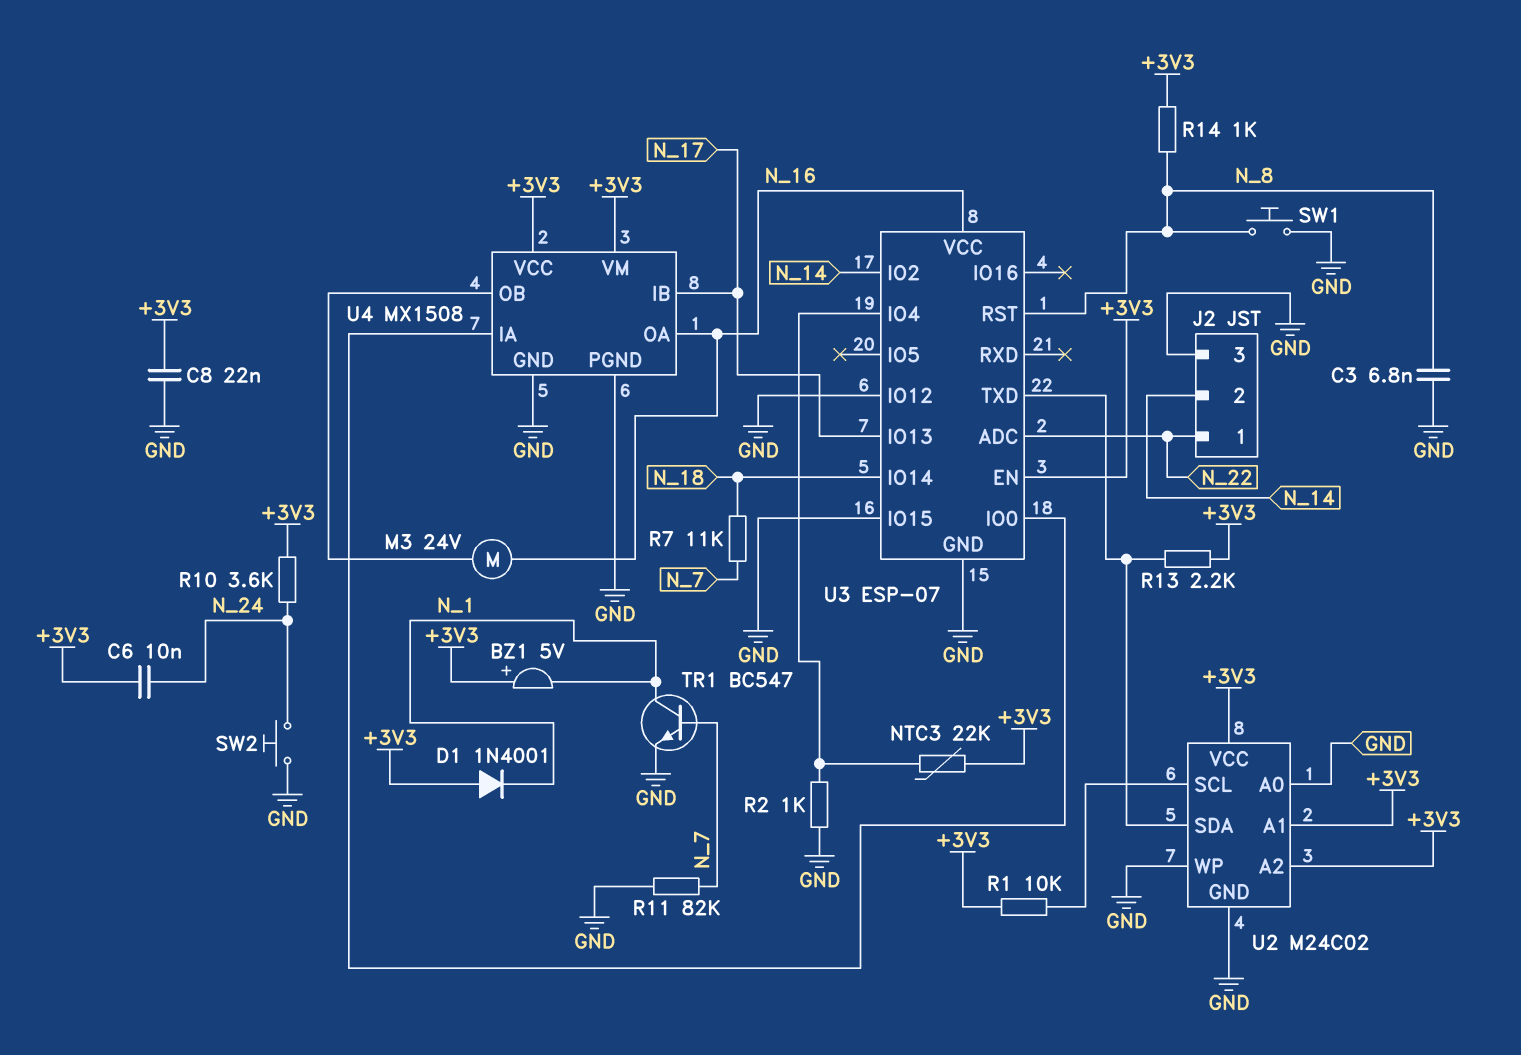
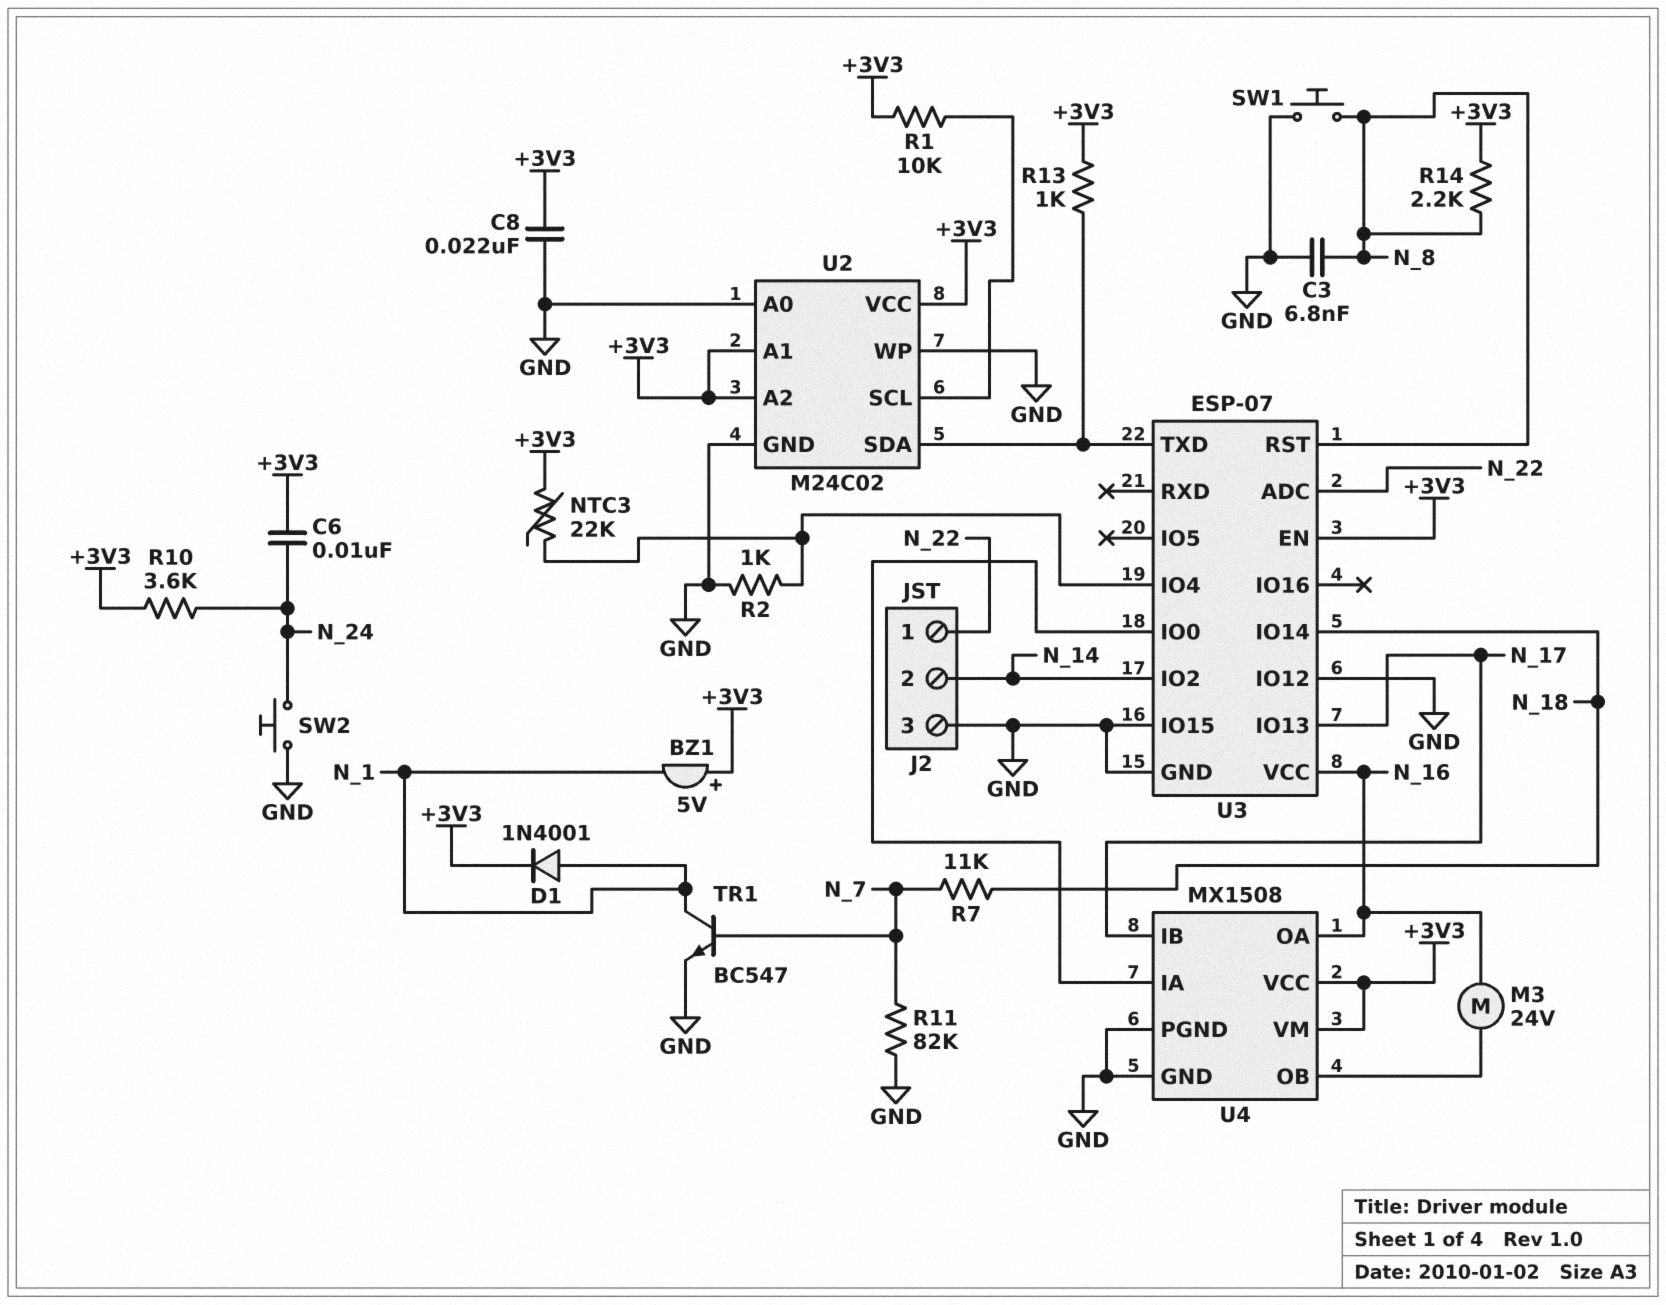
D1: diode 1N4001 (A +3V3, K N_1) -> diode 1N4001 (A N_1, K +3V3)
R13: 2.2k (+3V3, U2/SDA) -> 1k (+3V3, U2/SDA)
R14: 1k (+3V3, N_8) -> 2.2k (+3V3, N_8)

